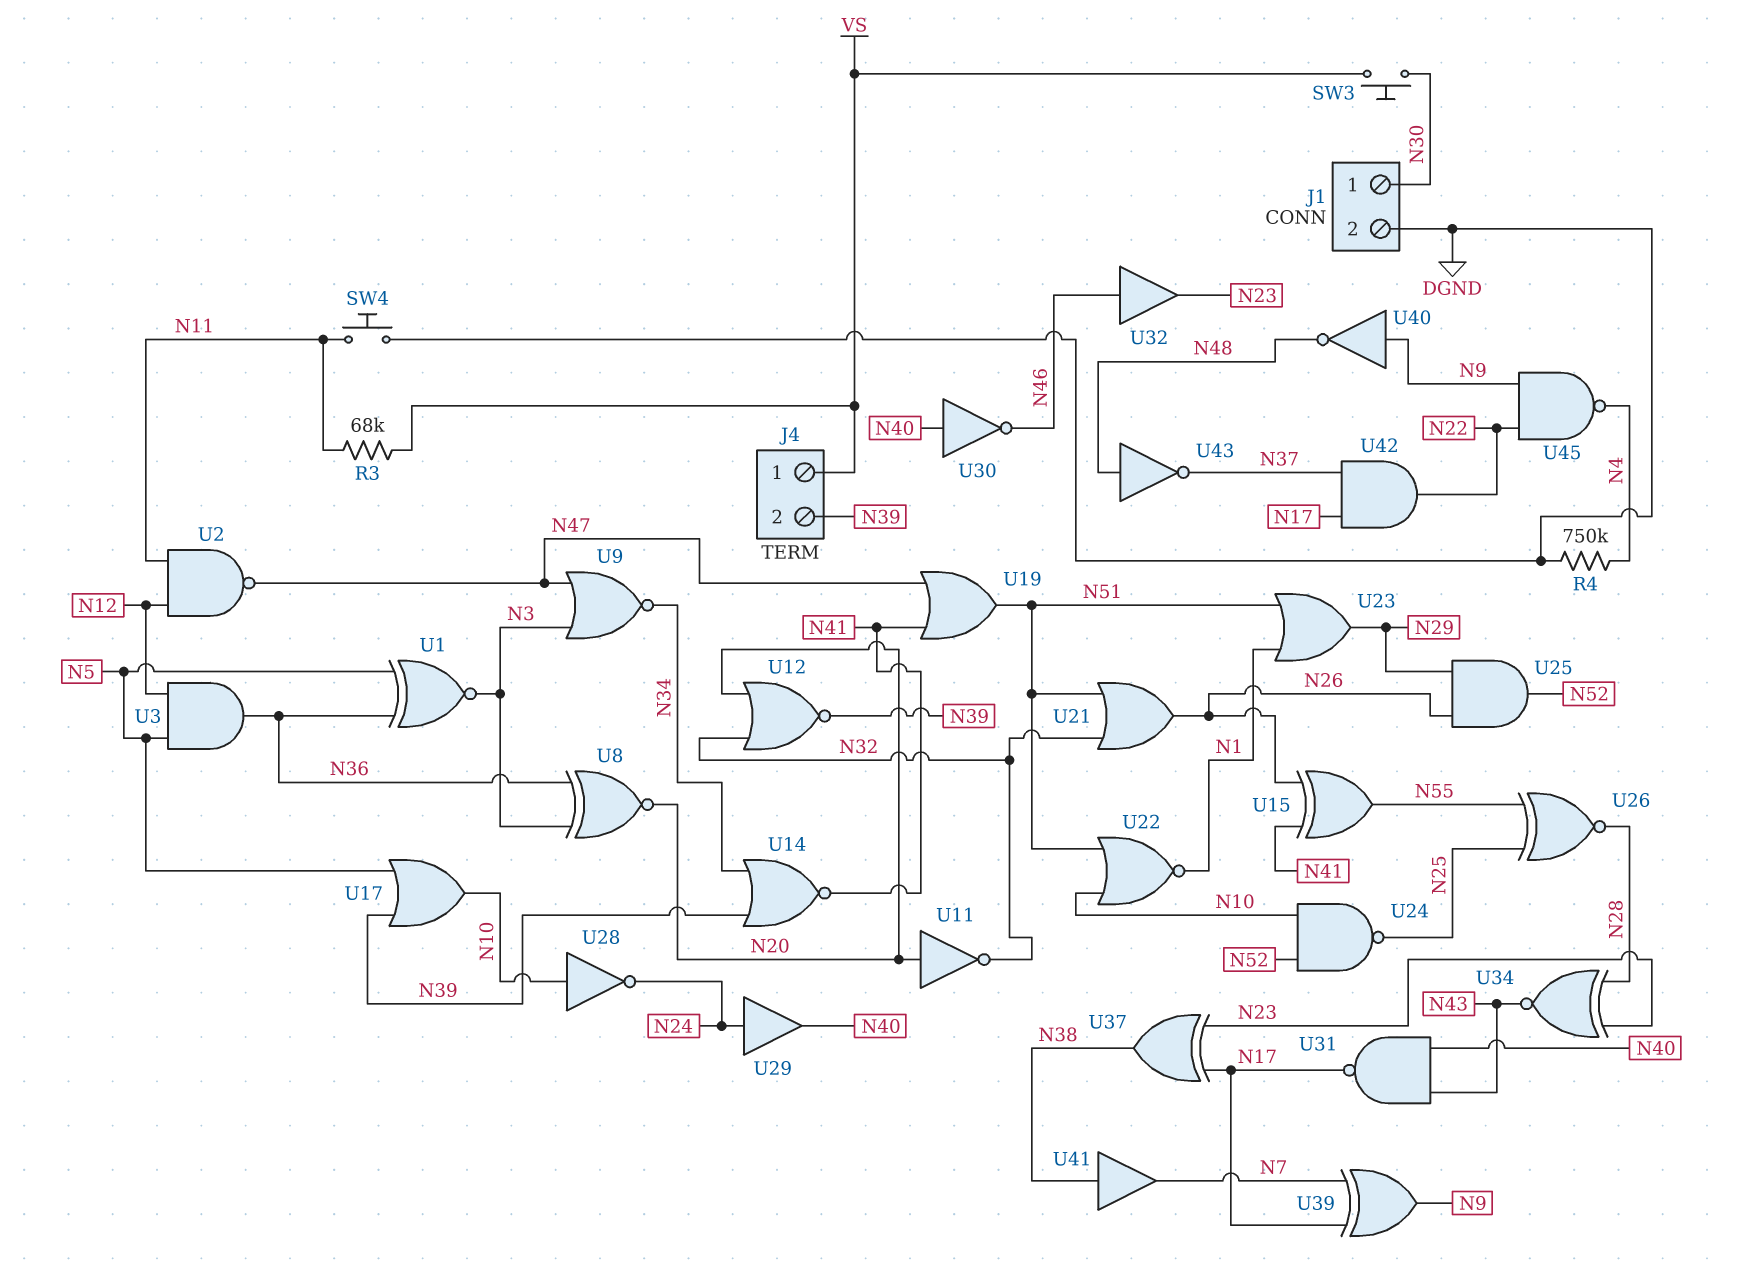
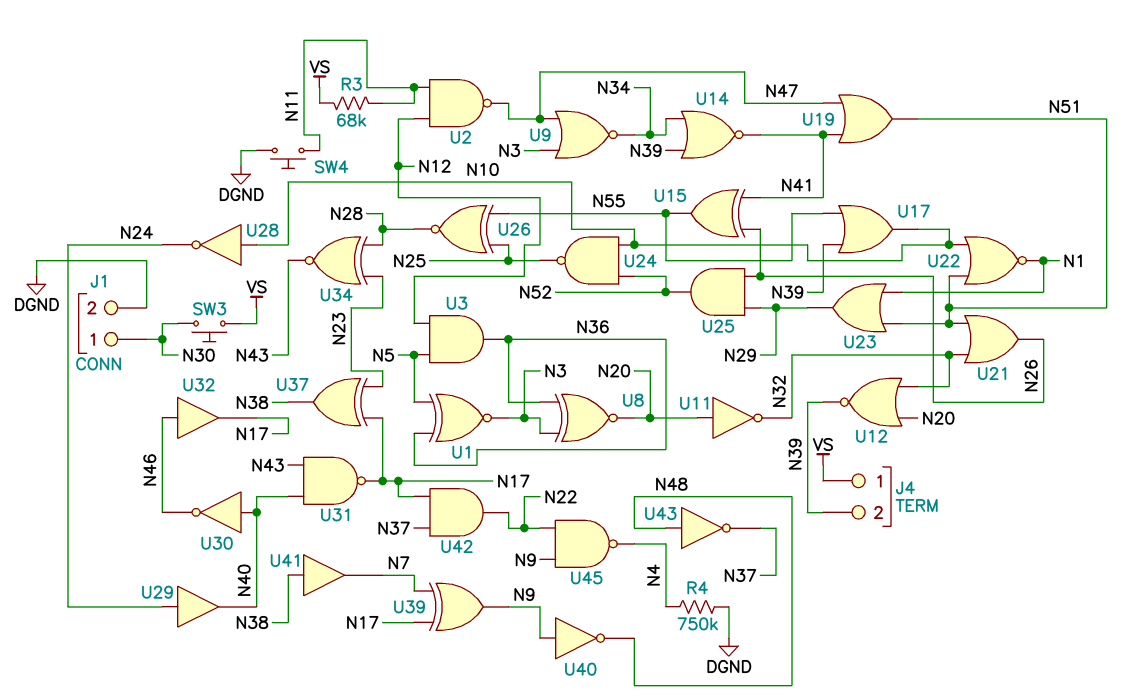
U17: OR (in N5, in N39, out N10) -> OR (in N39, in N55, out N10)
U32: buffer (in N46, out N23) -> buffer (in N46, out N17)

